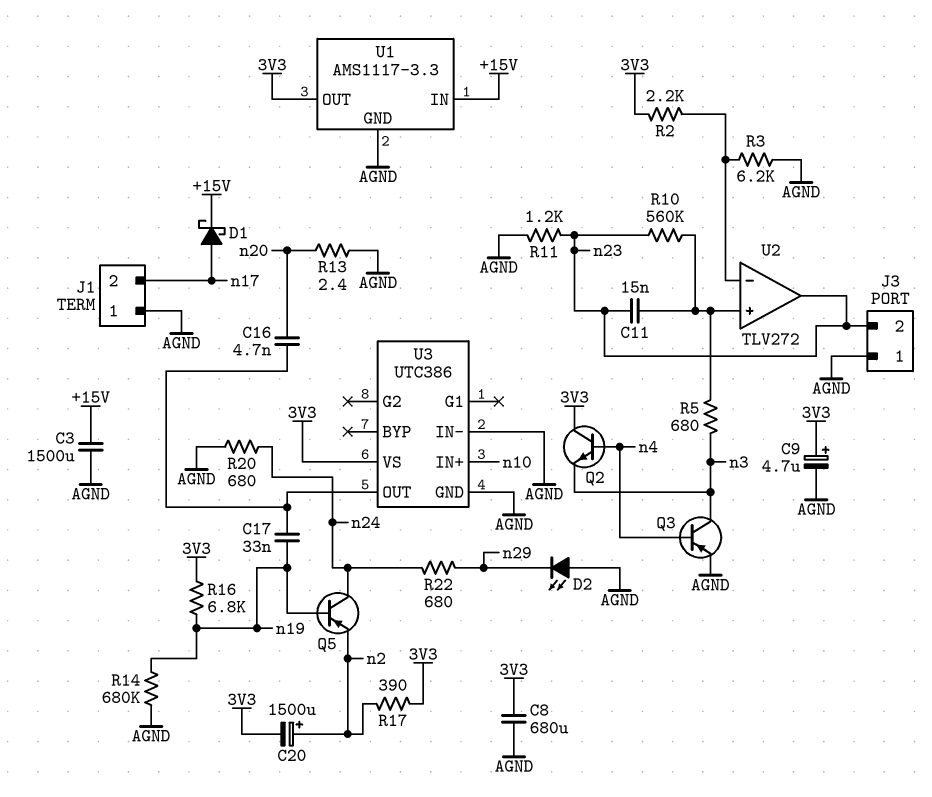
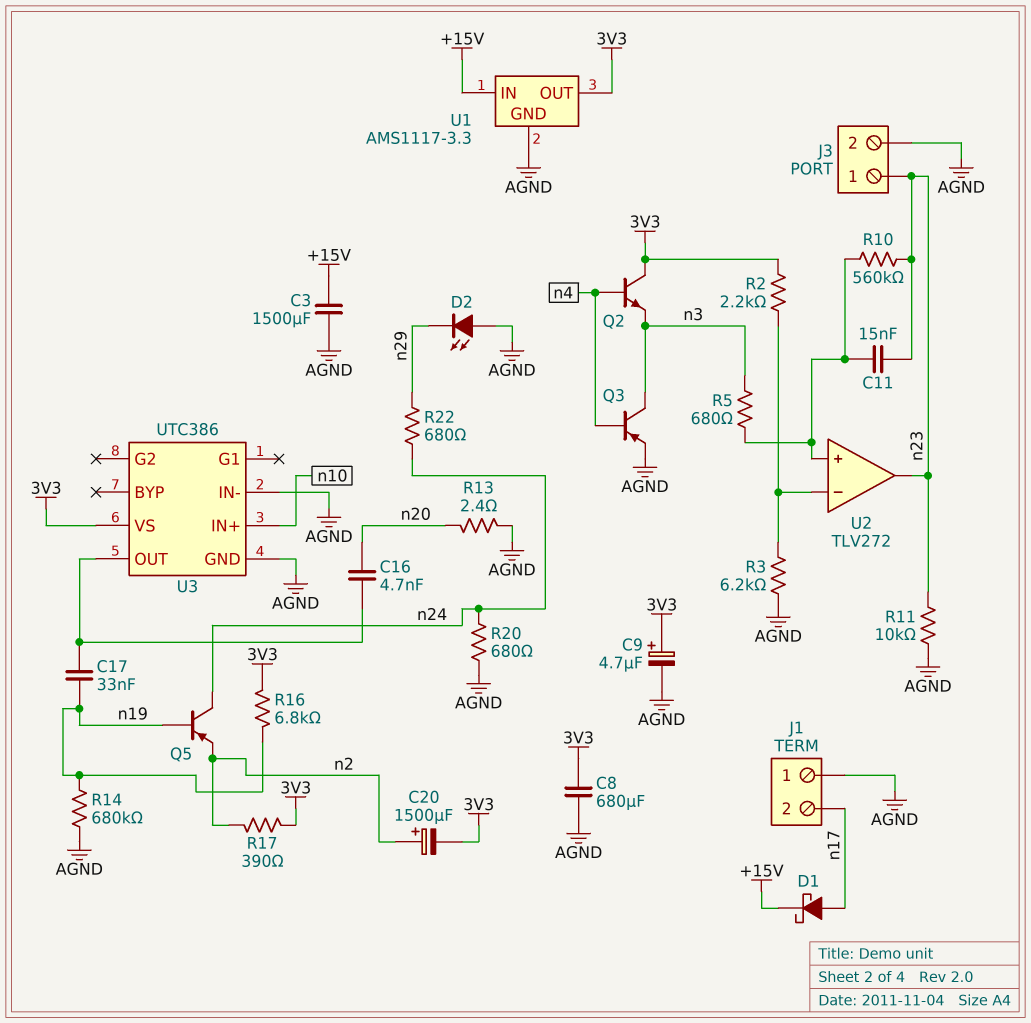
J3 pin 1: AGND -> n23
J3 pin 2: n23 -> AGND
R11: 1.2k (AGND, n23) -> 10k (AGND, n23)

